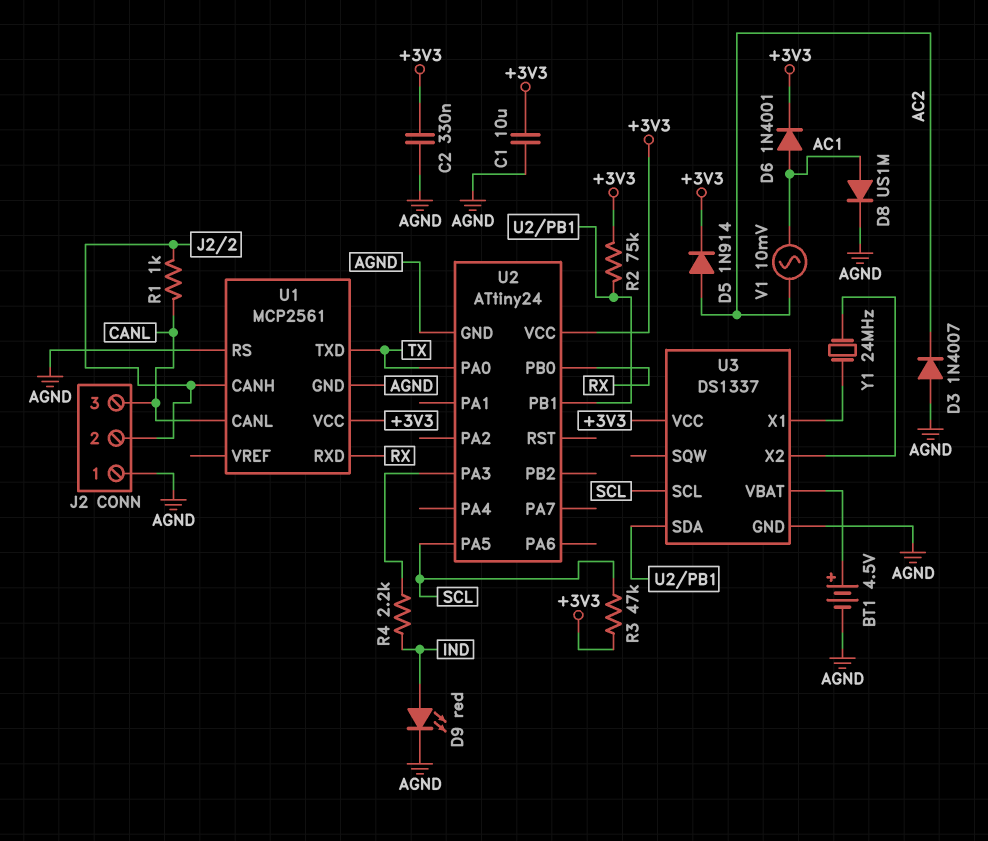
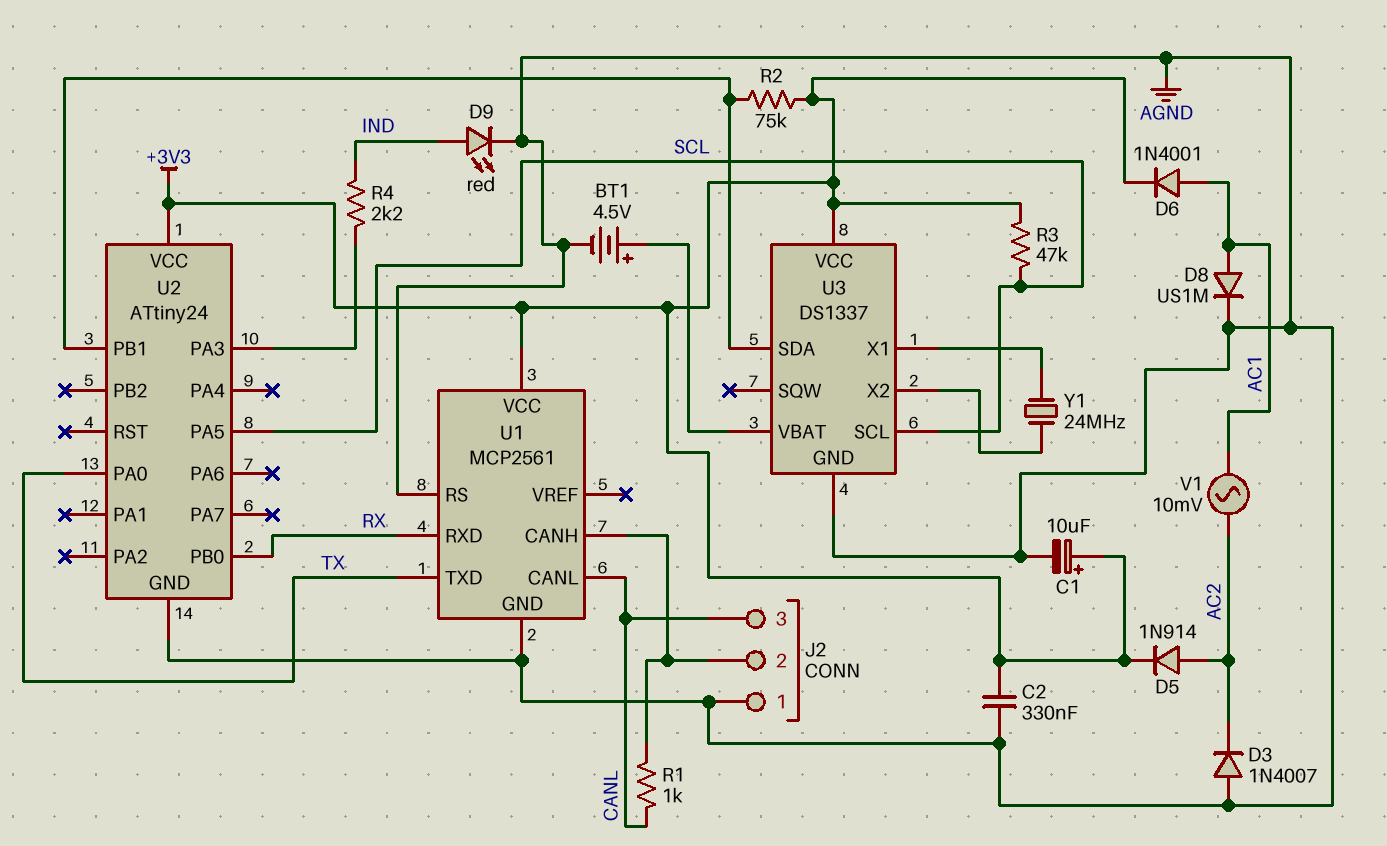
C1: 10uF (+3V3, AGND) -> 10uF (plus +3V3, minus AGND)

